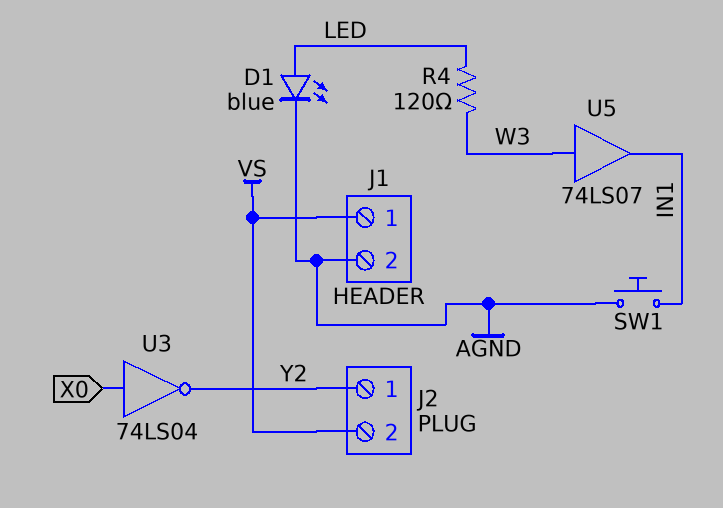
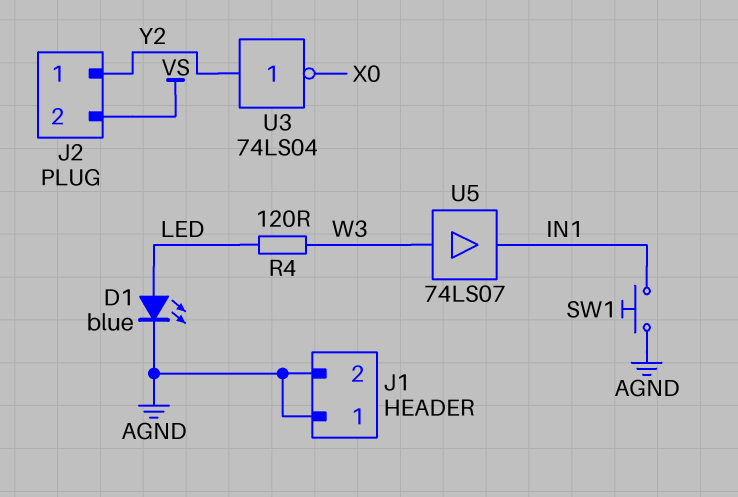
J1 pin 1: VS -> AGND
U3: NOT 74LS04 (in X0, out Y2) -> NOT 74LS04 (in Y2, out X0)

